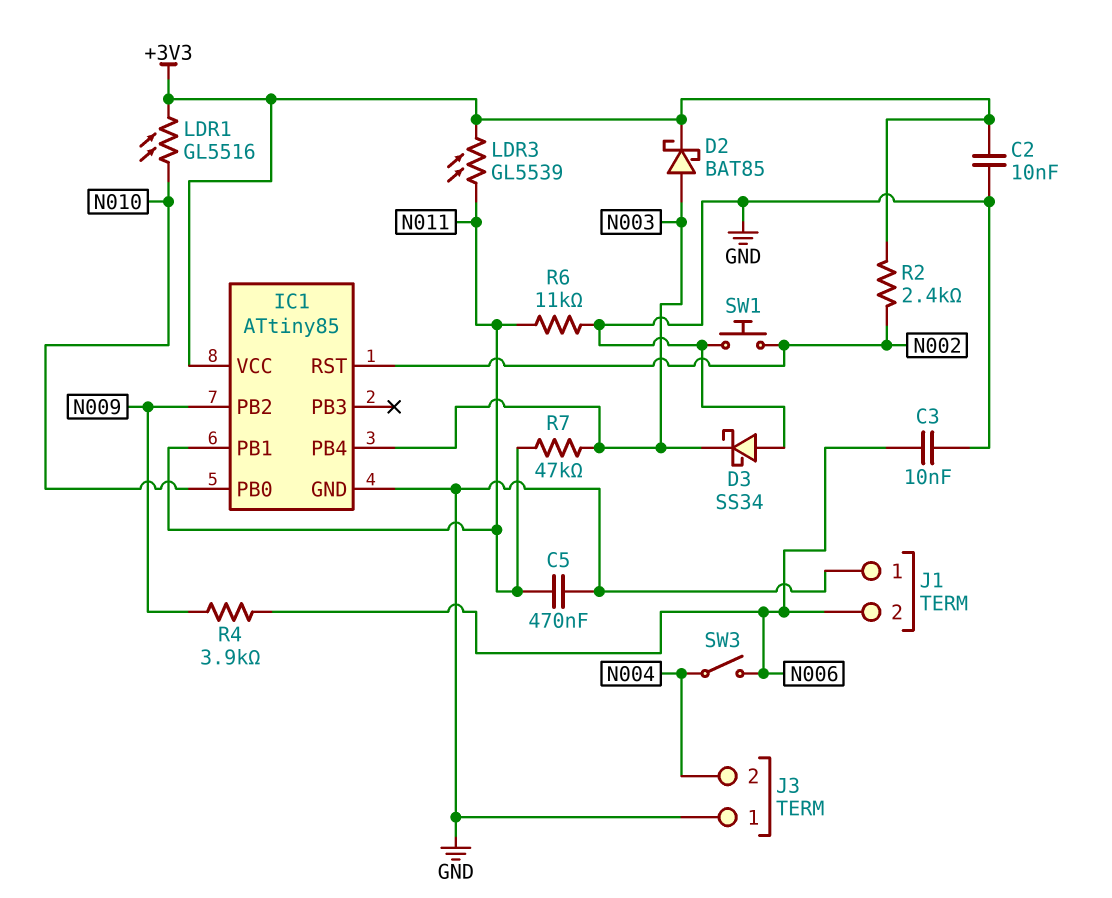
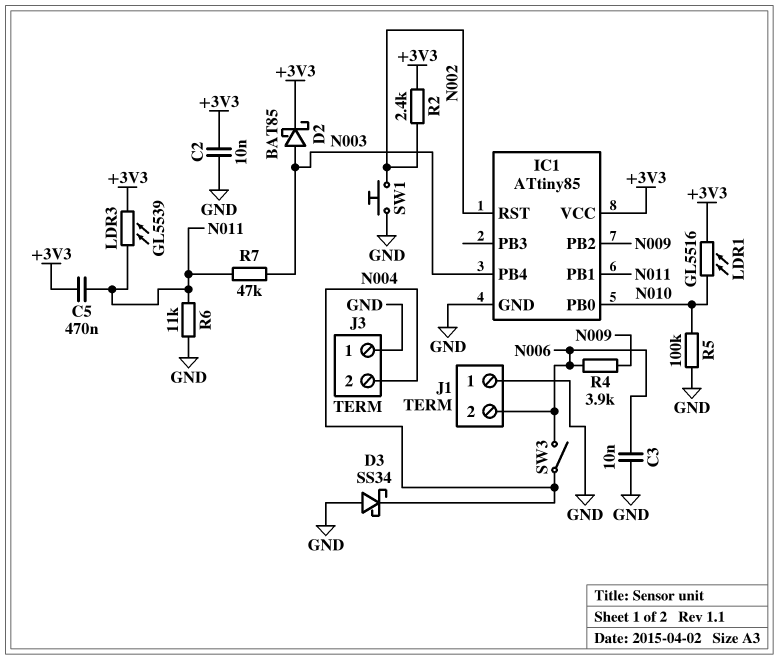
C5: 470nF (GND, N011) -> 470nF (+3V3, N011)
D3: schottky SS34 (A GND, K N003) -> schottky SS34 (A GND, K N004)
R5: none -> 100k (GND, N010)

